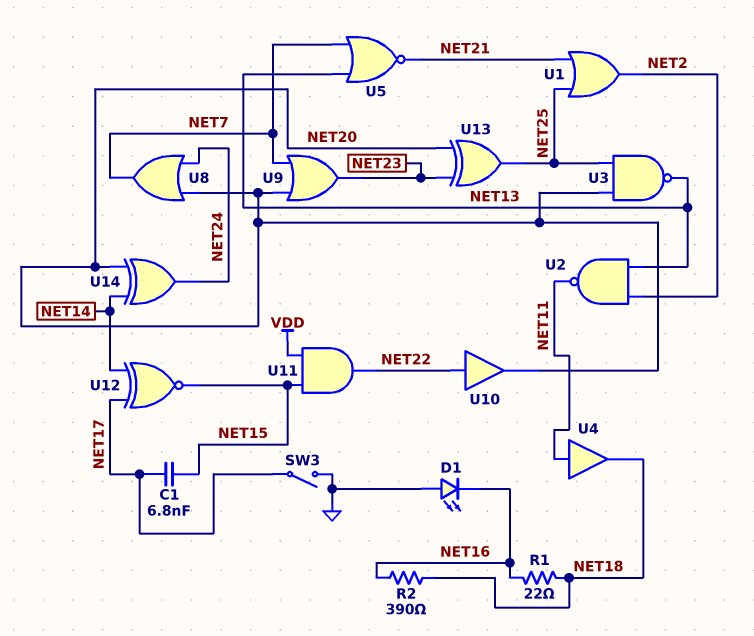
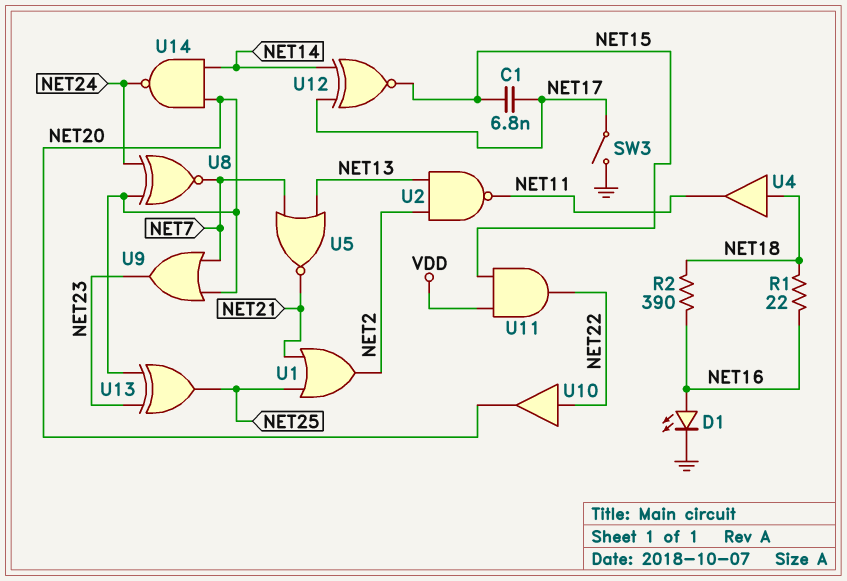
D1: LED (A GND, K NET16) -> LED (A NET16, K GND)
U3: NAND (in NET20, in NET25, out NET13) -> none
U4: buffer (in NET11, out NET18) -> buffer (in NET18, out NET11)
U8: OR (in NET20, in NET24, out NET7) -> XNOR (in NET20, in NET24, out NET7)
U14: XOR (in NET14, in NET20, out NET24) -> NAND (in NET14, in NET20, out NET24)

